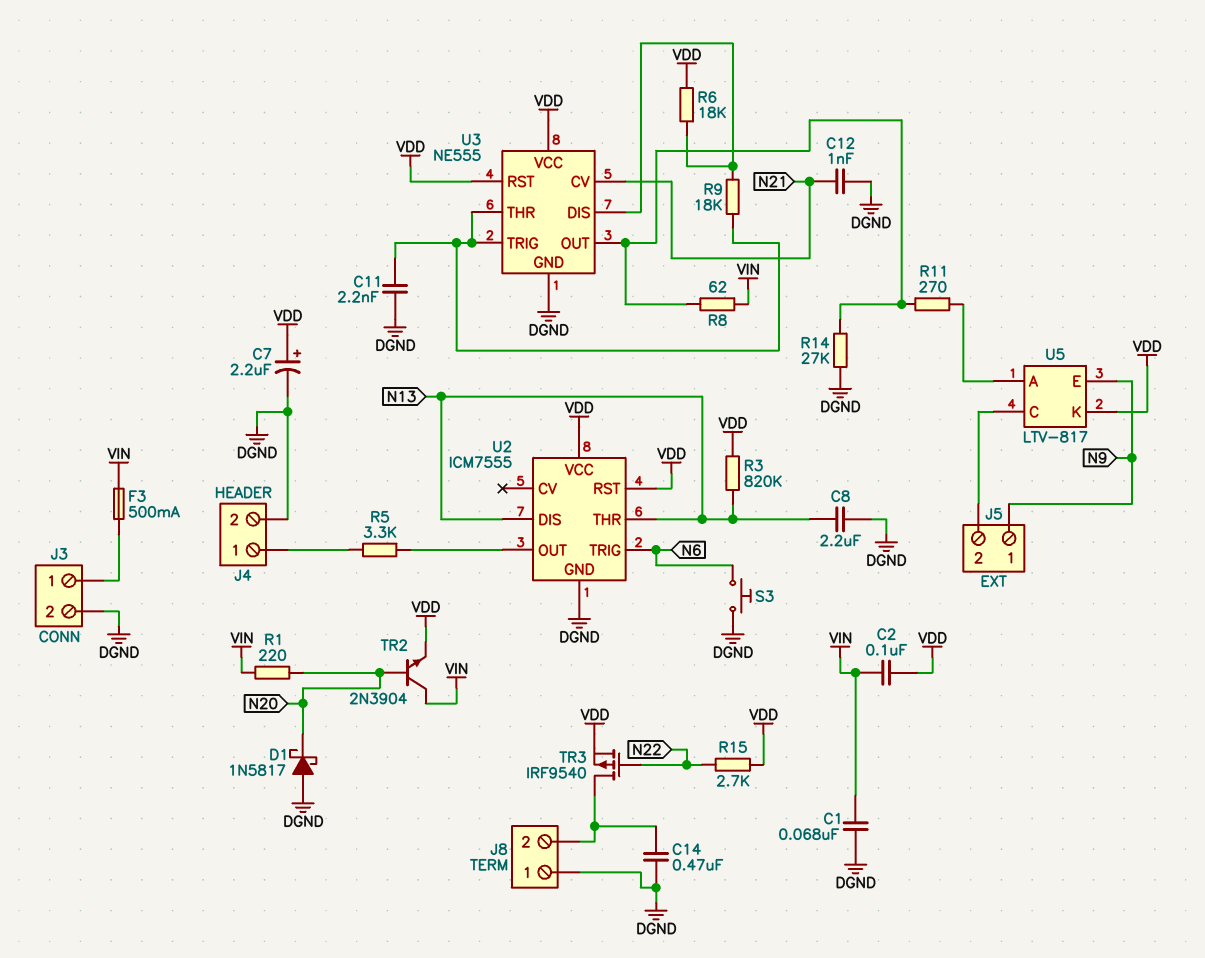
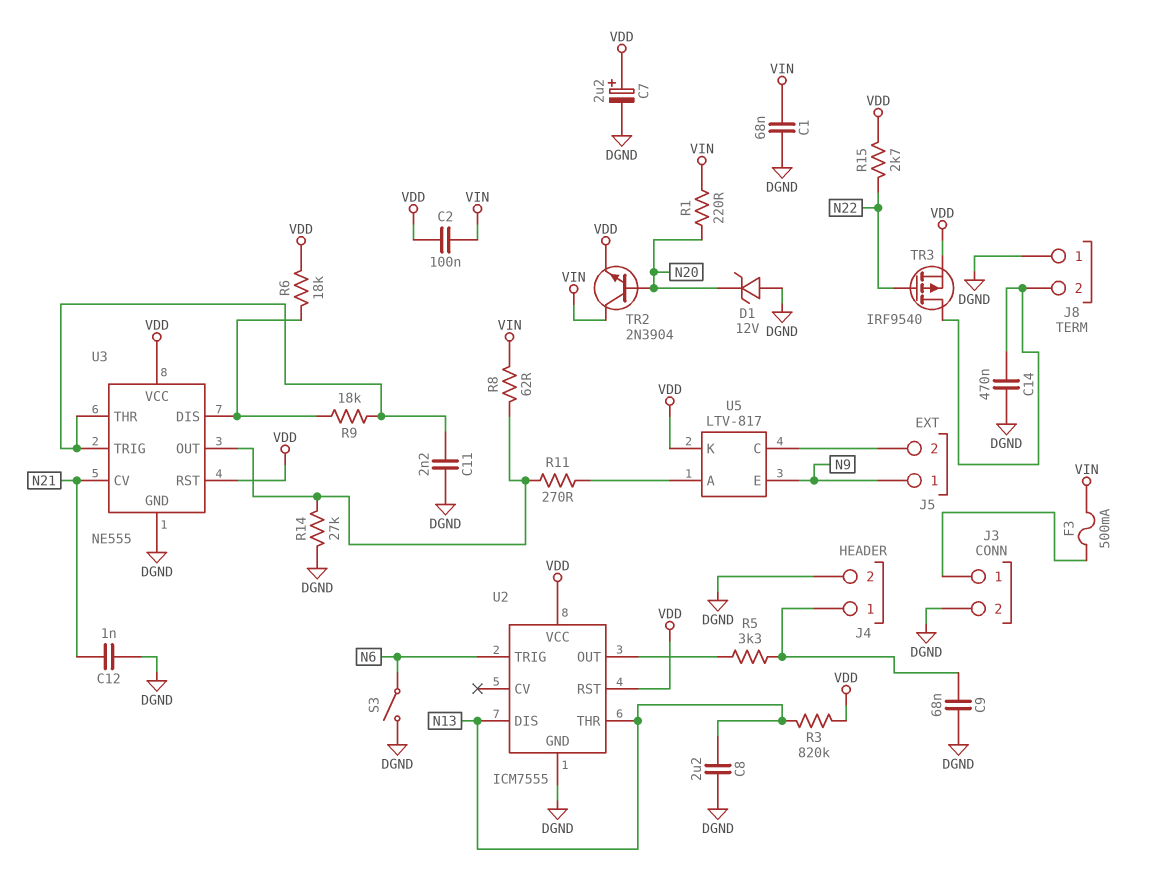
C9: none -> 68nF (DGND, J4/1)
D1: schottky 1N5817 (A DGND, K N20) -> zener 12V (A DGND, K N20)
S3: button (DGND, N6) -> switch (DGND, N6)

